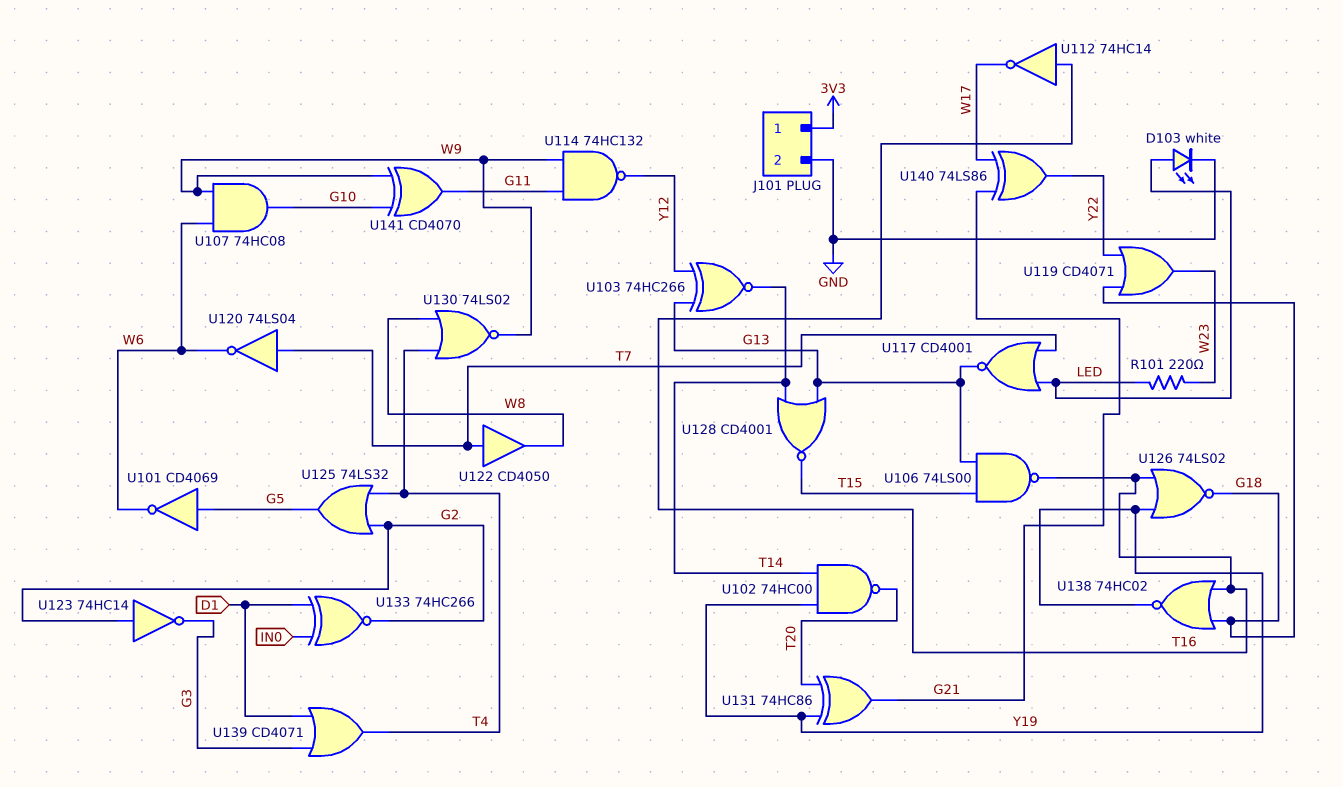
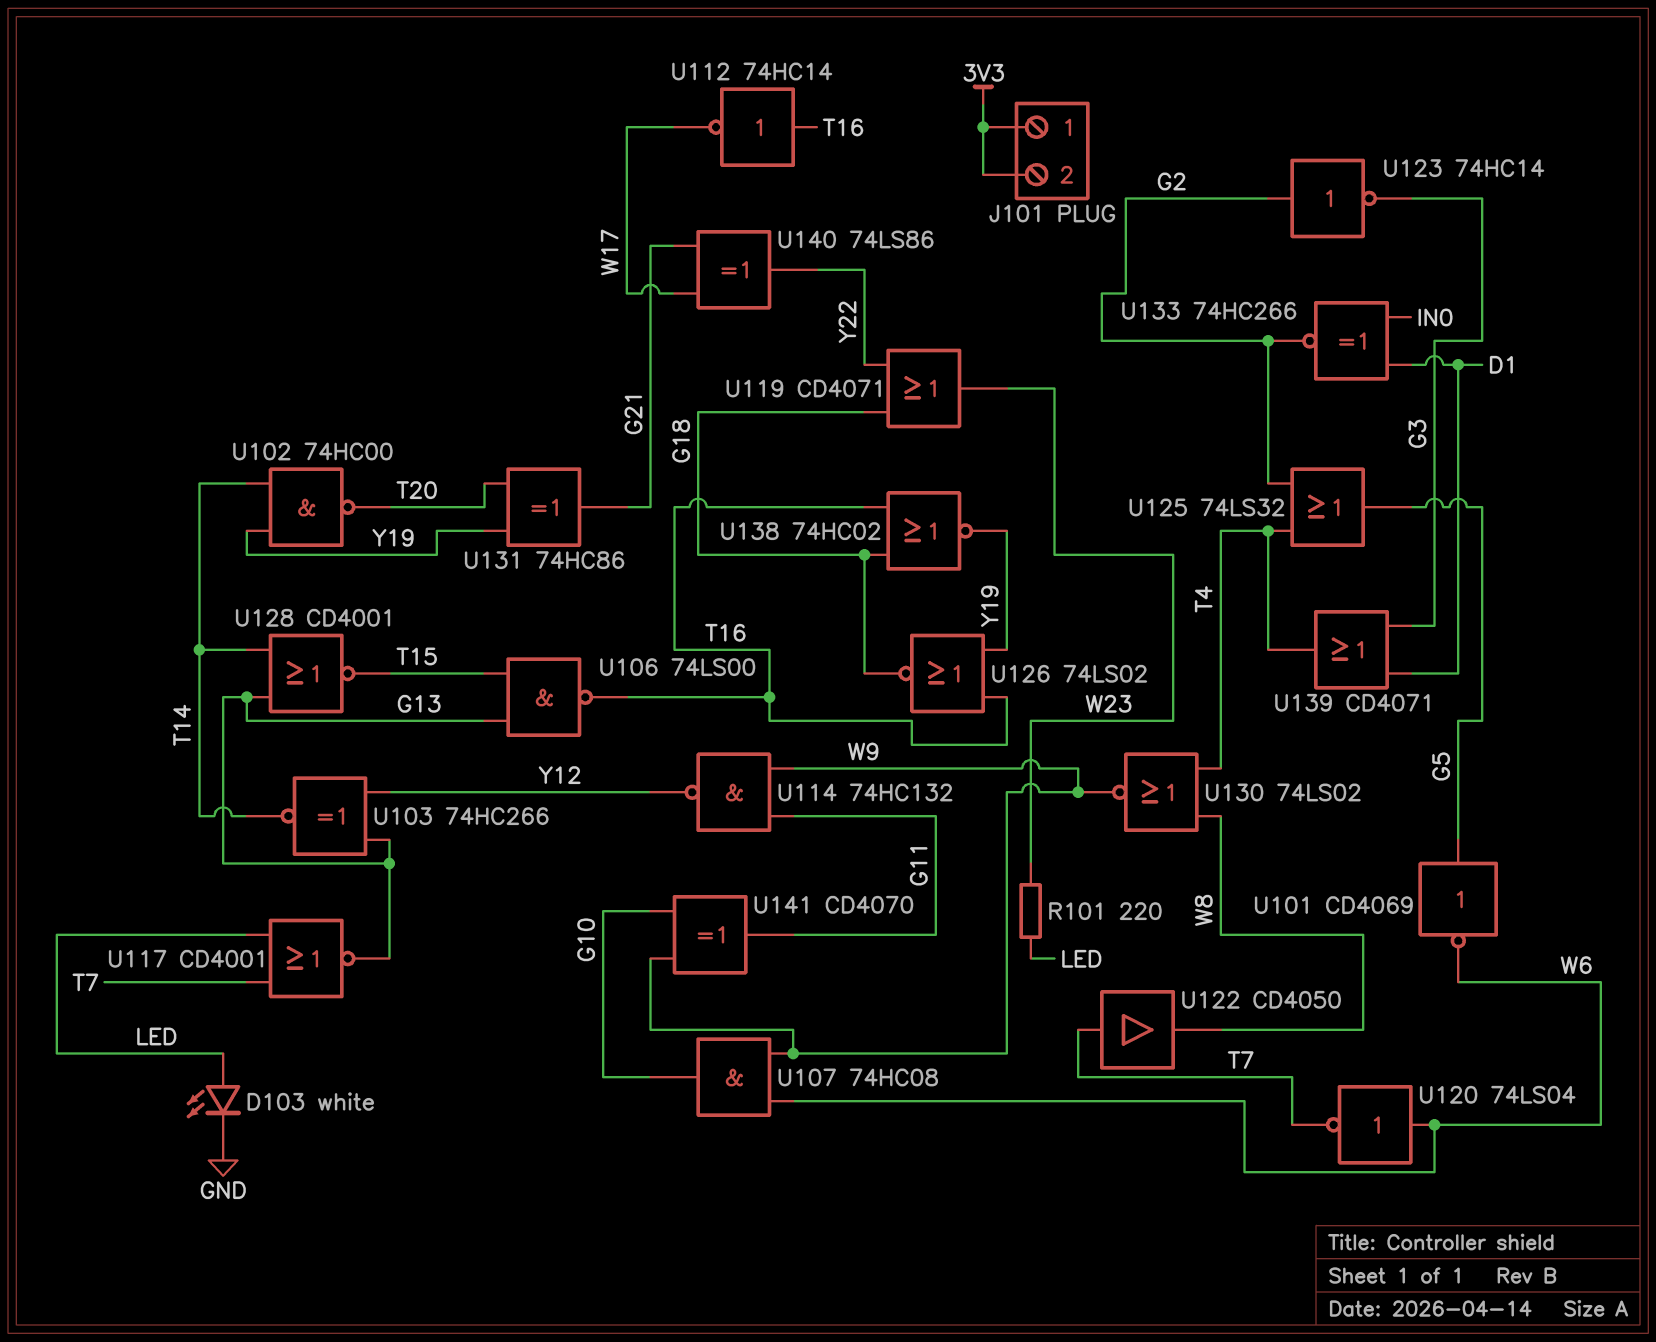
J101 pin 2: GND -> 3V3
U120: NOT 74LS04 (in T7, out W6) -> NOT 74LS04 (in W6, out T7)

